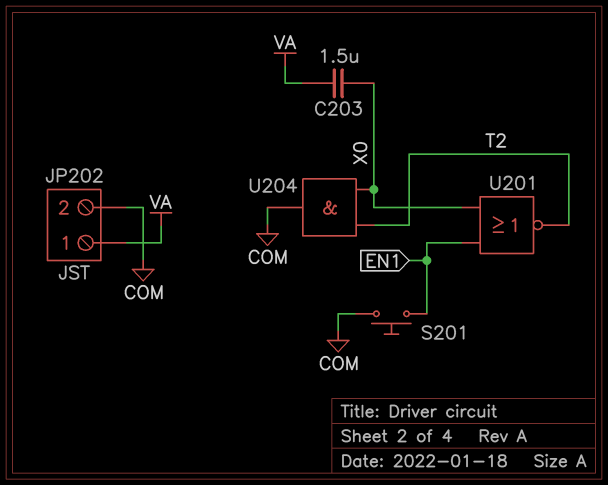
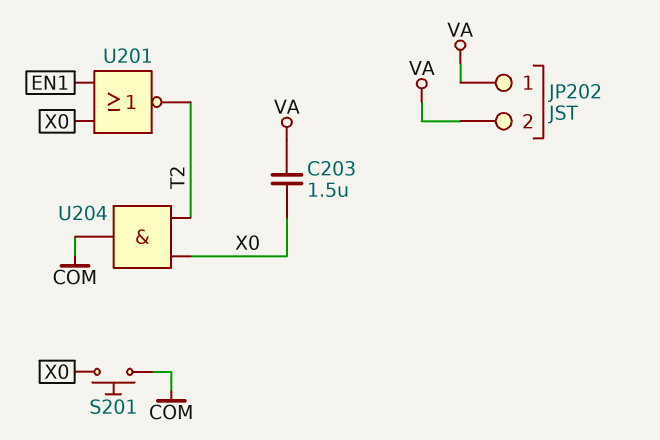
JP202 pin 2: COM -> VA
S201: button (COM, EN1) -> button (COM, X0)

